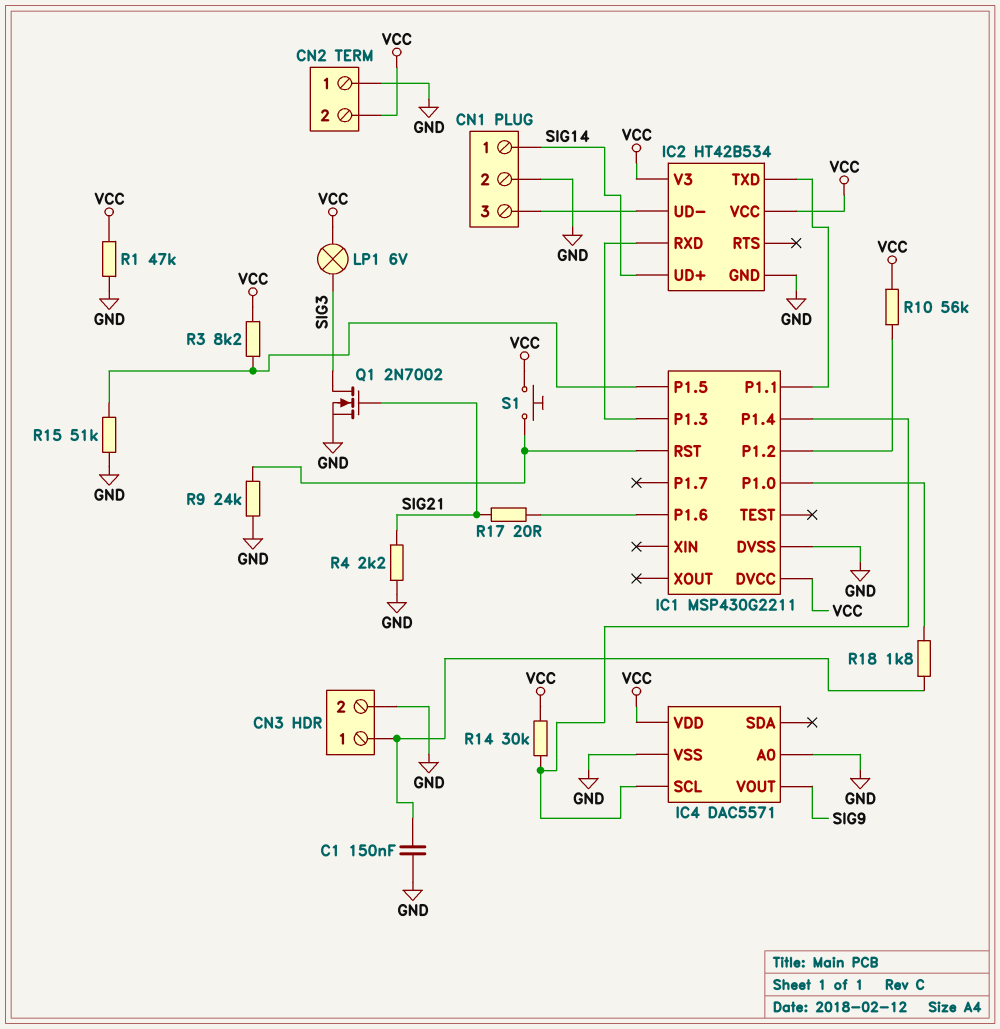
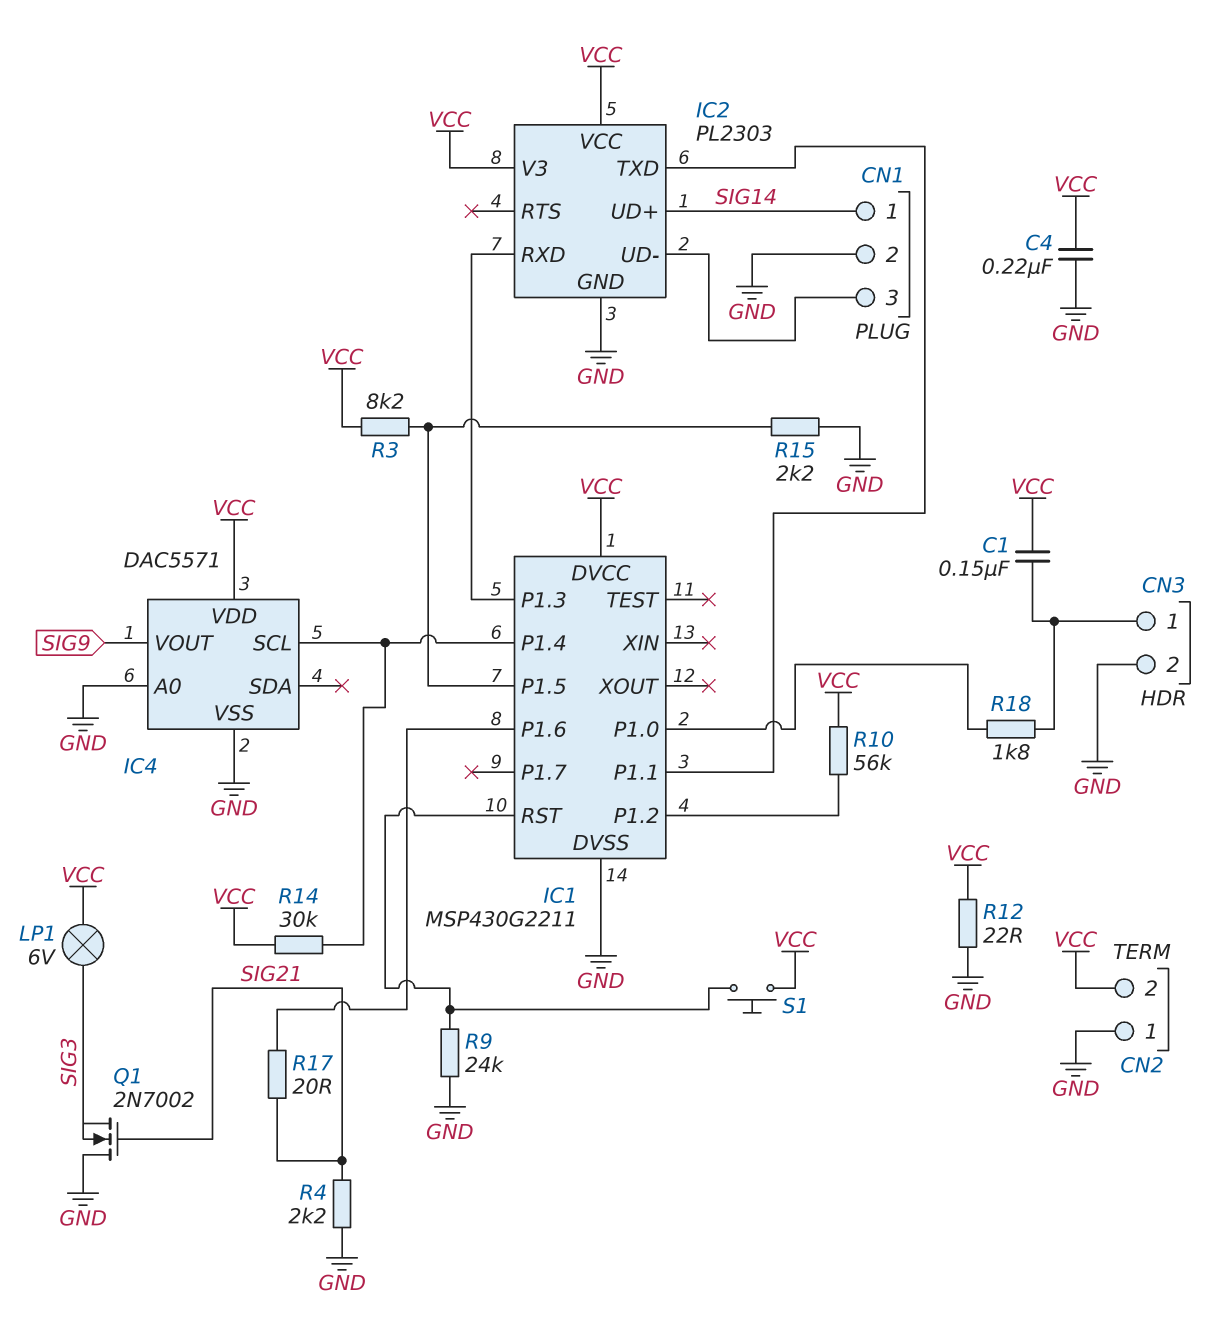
C1: 150nF (CN3/1, GND) -> 150nF (CN3/1, VCC)
C4: none -> 220nF (GND, VCC)
IC2: HT42B534 -> PL2303
Q1: NMOS 2N7002 (G SIG21, D SIG3, S GND) -> NMOS 2N7002 (G SIG21, D GND, S SIG3)
R1: 47k (GND, VCC) -> none
R12: none -> 22 (GND, VCC)
R15: 51k (GND, IC1/P1.5) -> 2.2k (GND, IC1/P1.5)

